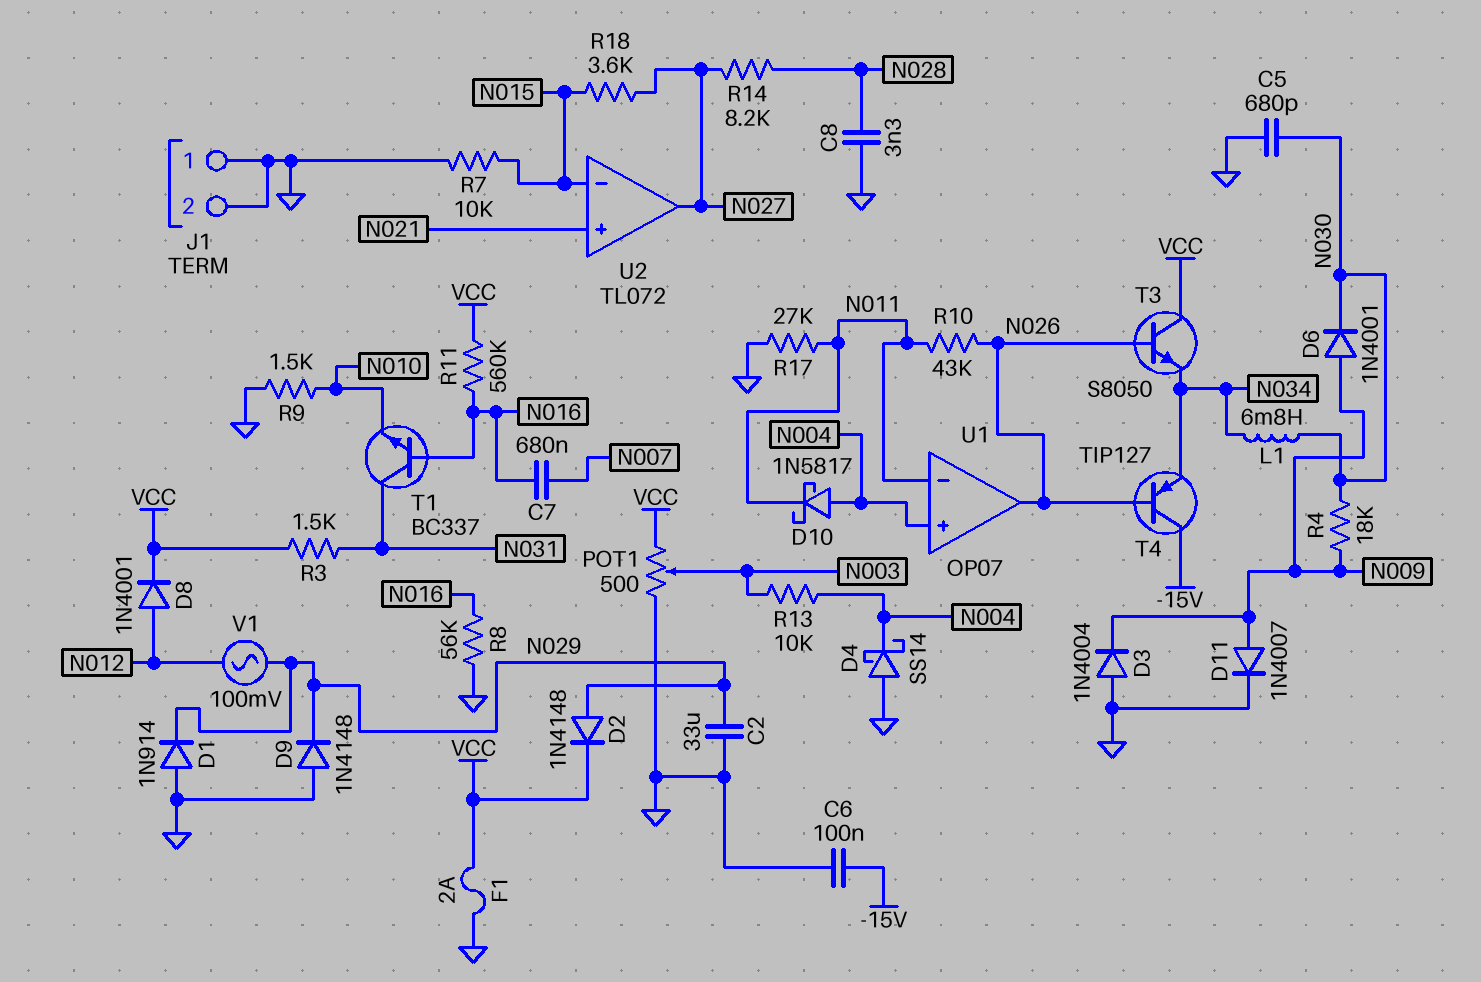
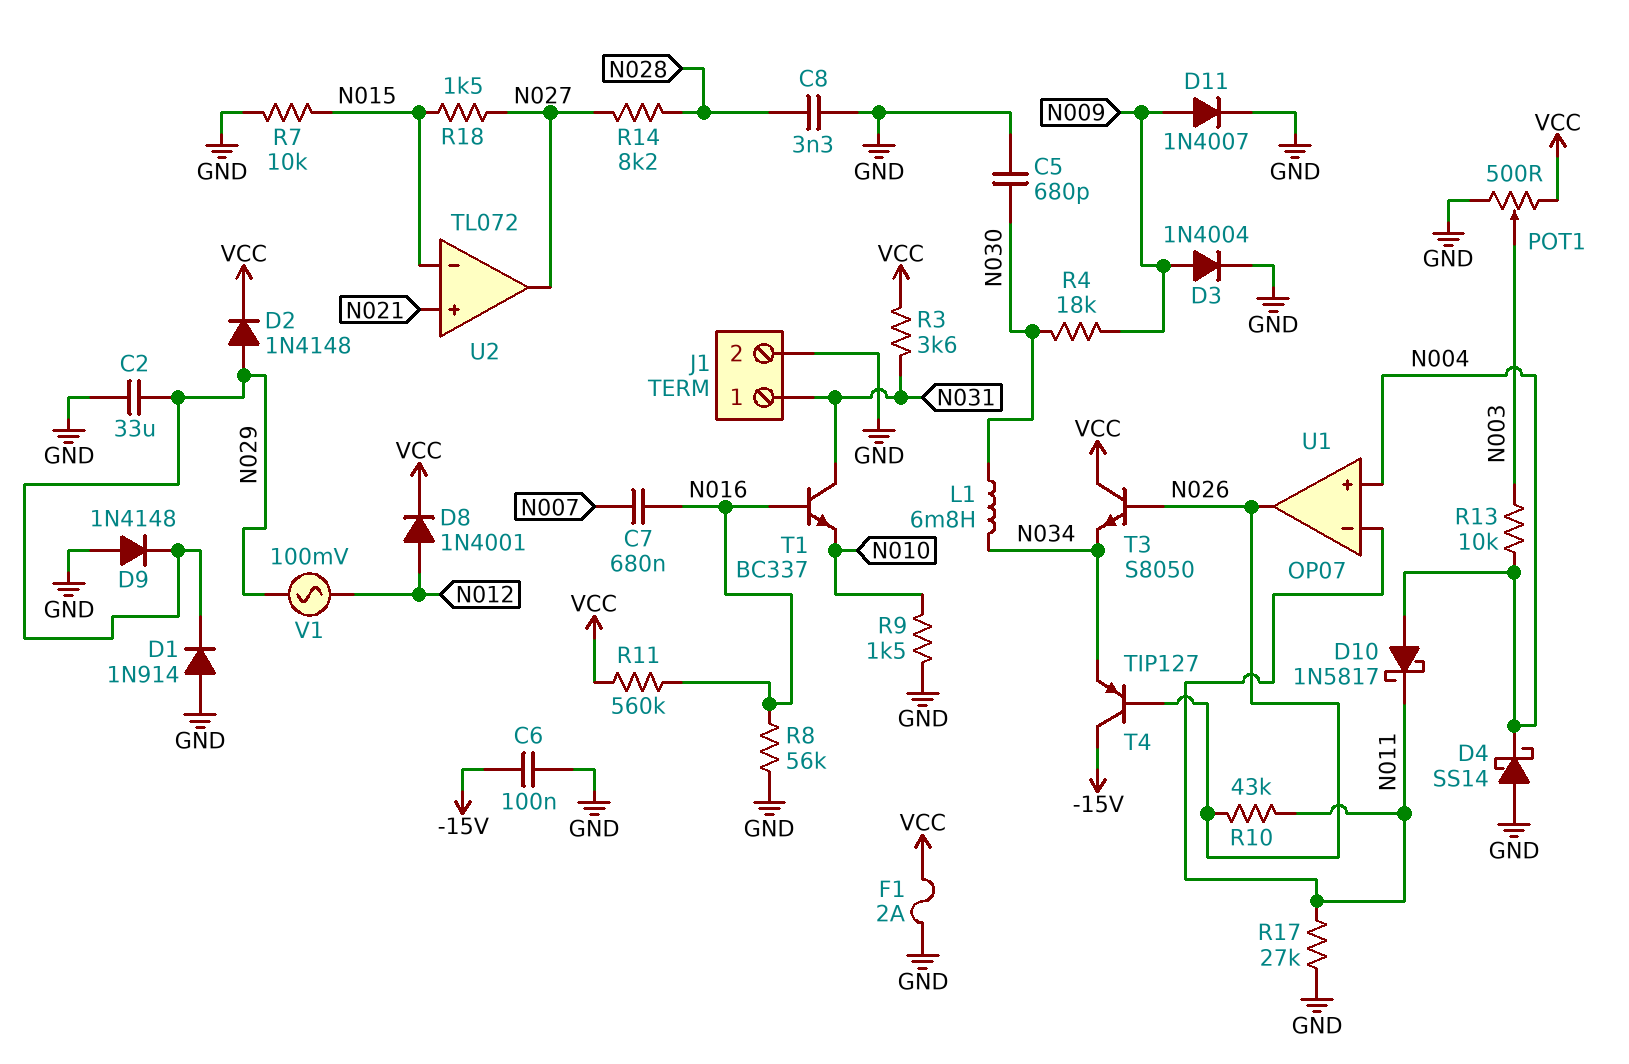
D3: diode 1N4004 (A GND, K N009) -> diode 1N4004 (A N009, K GND)
D6: diode 1N4001 (A N009, K N030) -> none
J1 pin 1: GND -> N031
R3: 1.5k (N031, VCC) -> 3.6k (N031, VCC)
R18: 3.6k (N015, N027) -> 1.5k (N015, N027)

